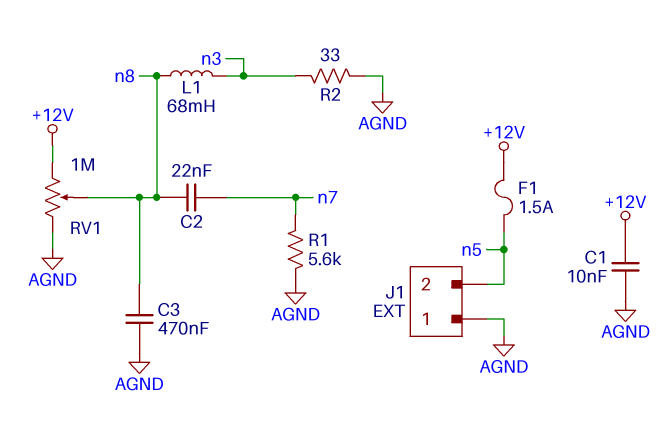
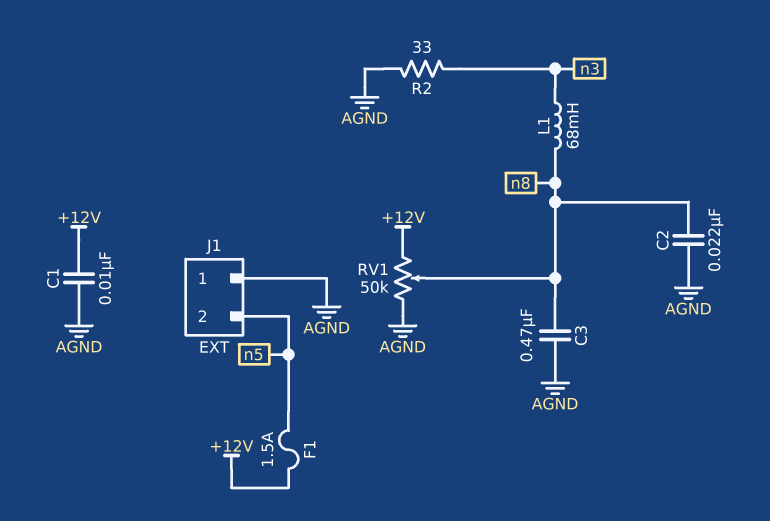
C2: 22nF (n7, n8) -> 22nF (AGND, n8)
R1: 5.6k (AGND, n7) -> none
RV1: 1M (+12V, AGND, wiper n8) -> 50k (+12V, AGND, wiper n8)

